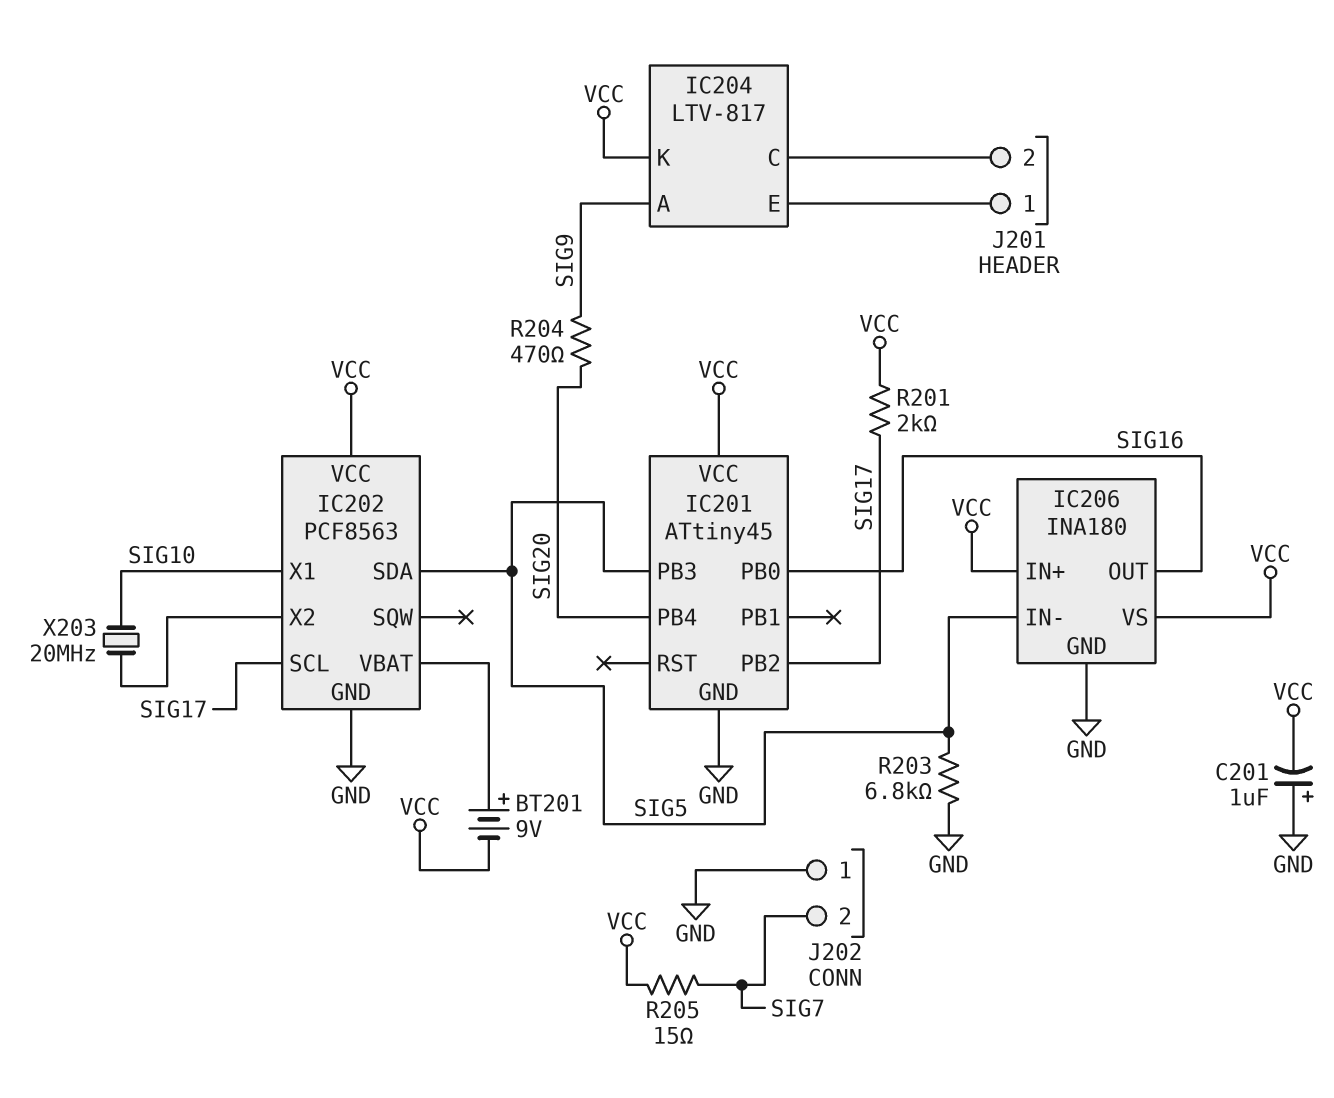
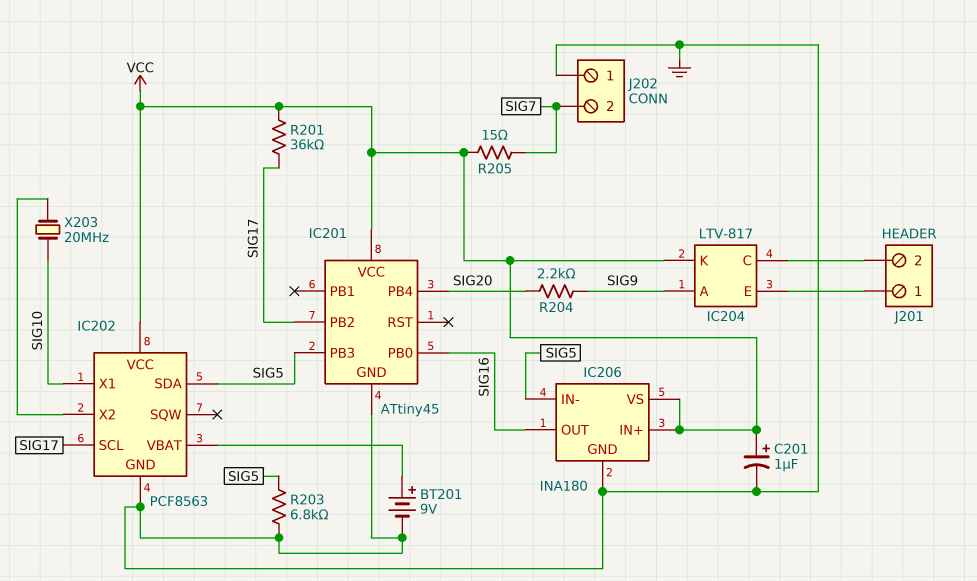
BT201: 9V (plus IC202/VBAT, minus VCC) -> 9V (plus IC202/VBAT, minus GND)
C201: 1uF (plus GND, minus VCC) -> 1uF (plus VCC, minus GND)
R201: 2k (SIG17, VCC) -> 36k (SIG17, VCC)
R204: 470 (SIG9, SIG20) -> 2.2k (SIG9, SIG20)

